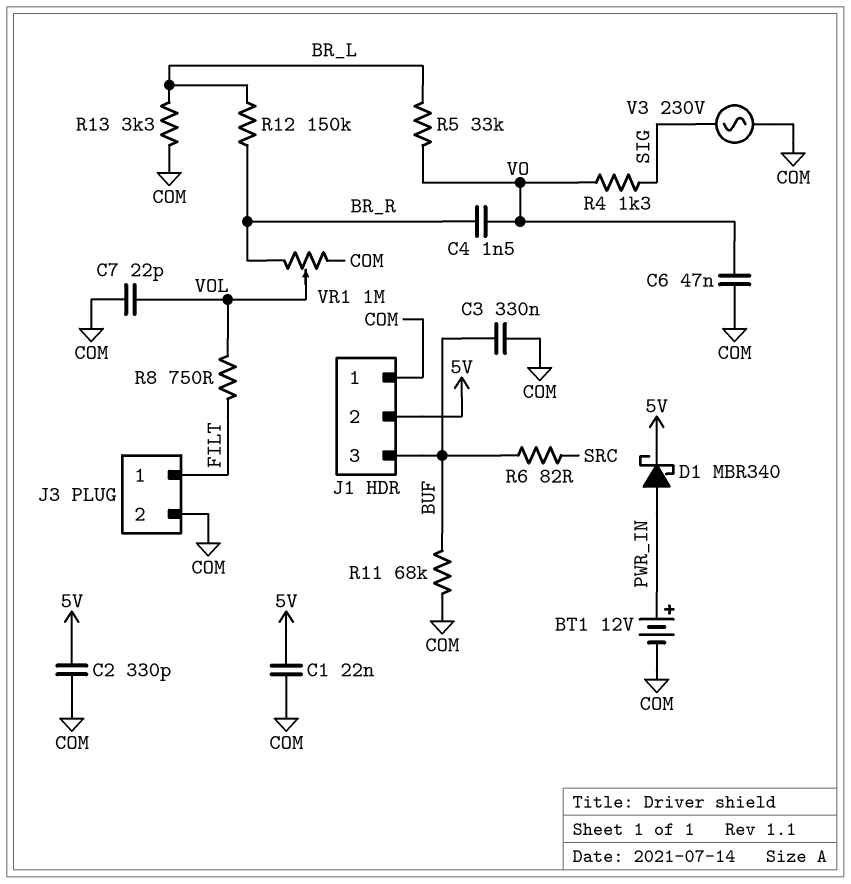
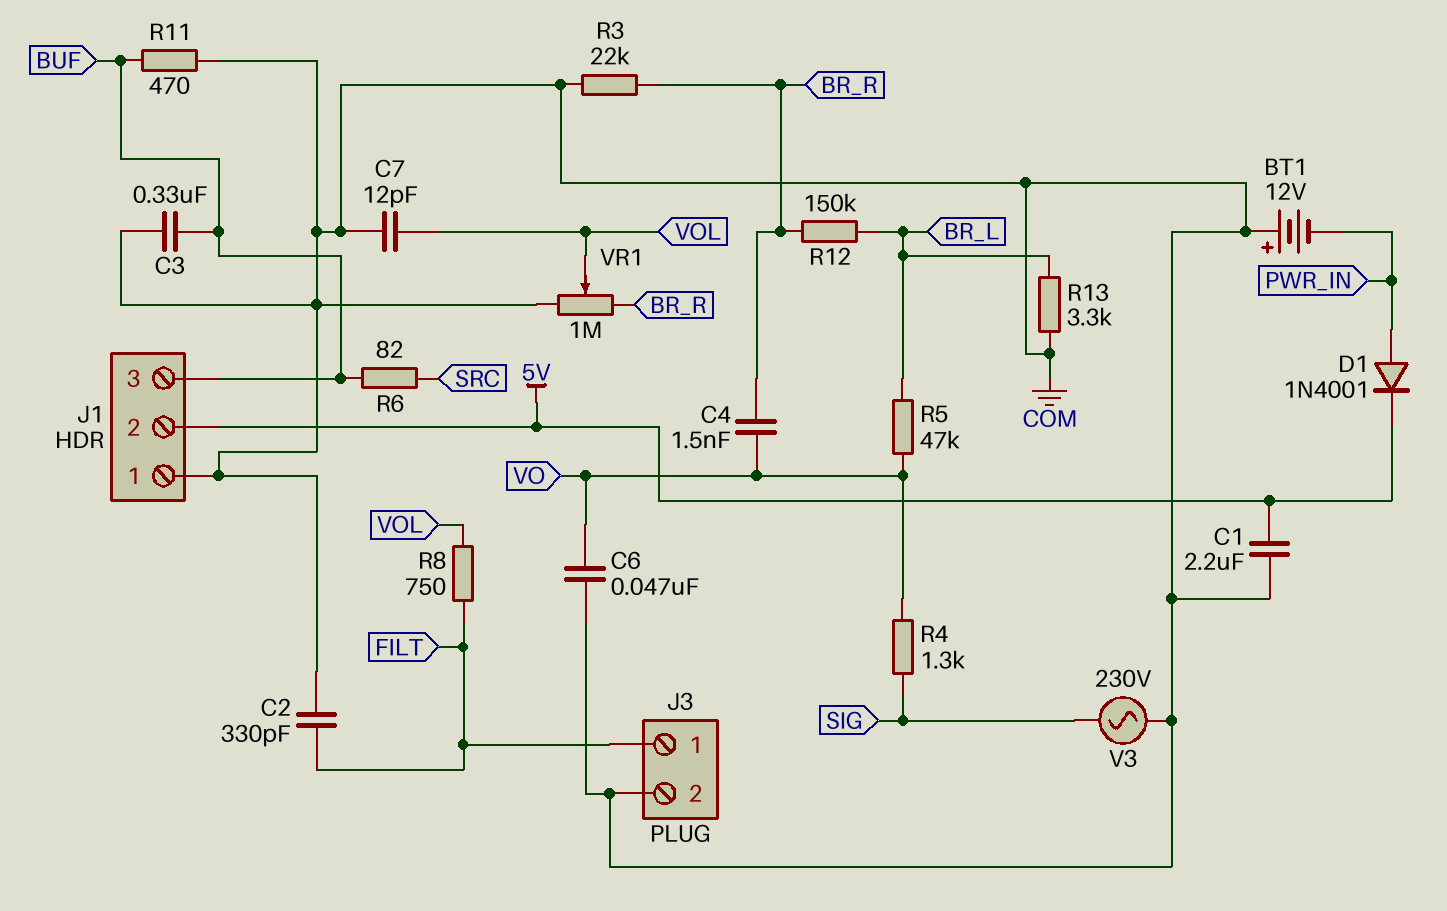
BT1: 12V (plus PWR_IN, minus COM) -> 12V (plus COM, minus PWR_IN)
C1: 22nF (5V, COM) -> 2.2uF (5V, COM)
C2: 330pF (5V, COM) -> 330pF (COM, FILT)
C7: 22pF (COM, VOL) -> 12pF (COM, VOL)
D1: schottky MBR340 (A PWR_IN, K 5V) -> diode 1N4001 (A PWR_IN, K 5V)
R3: none -> 22k (BR_R, COM)
R5: 33k (BR_L, VO) -> 47k (BR_L, VO)
R11: 68k (BUF, COM) -> 470 (BUF, COM)

